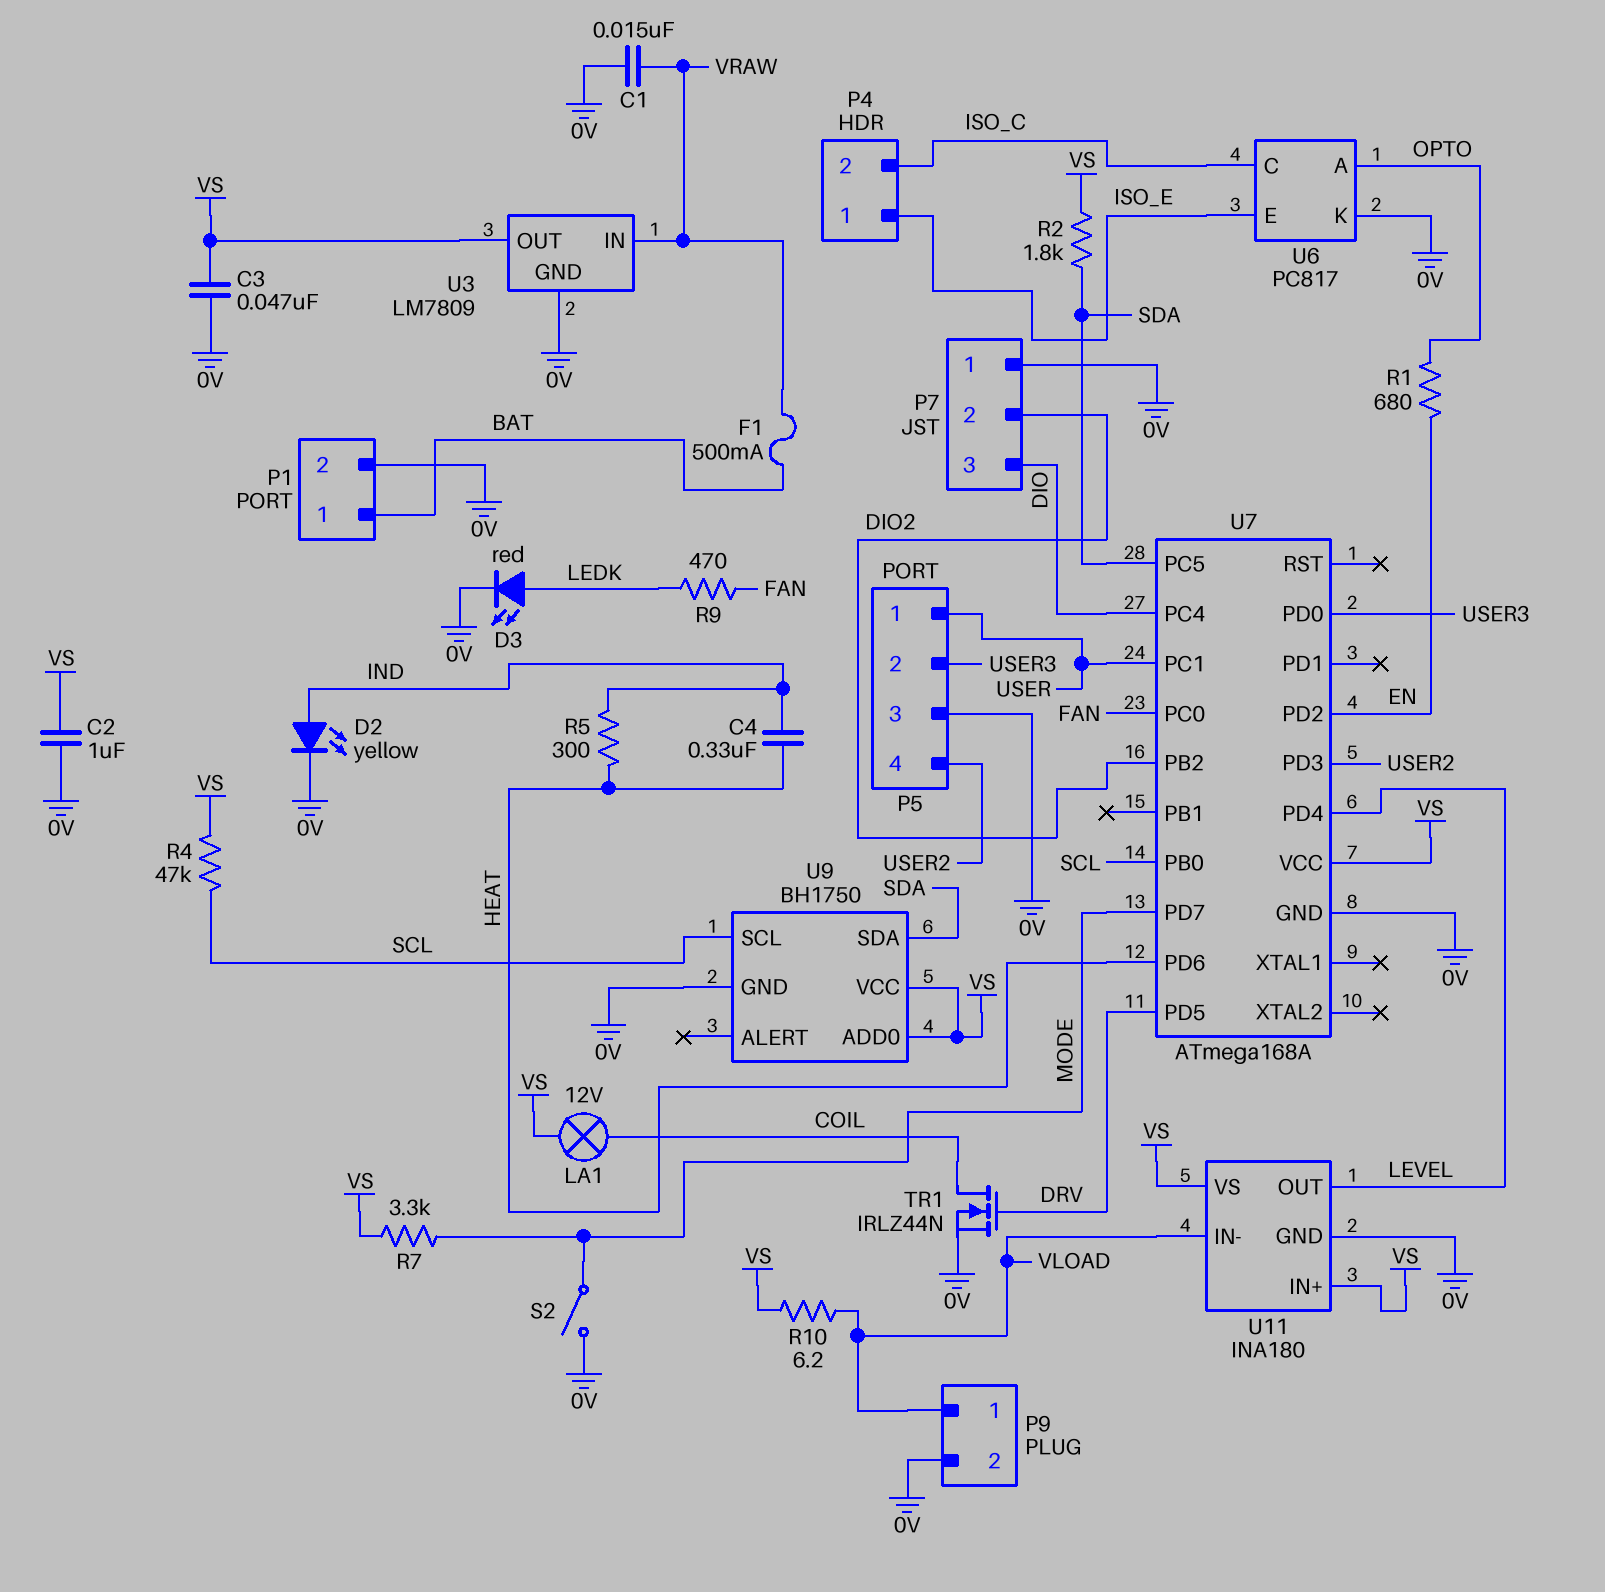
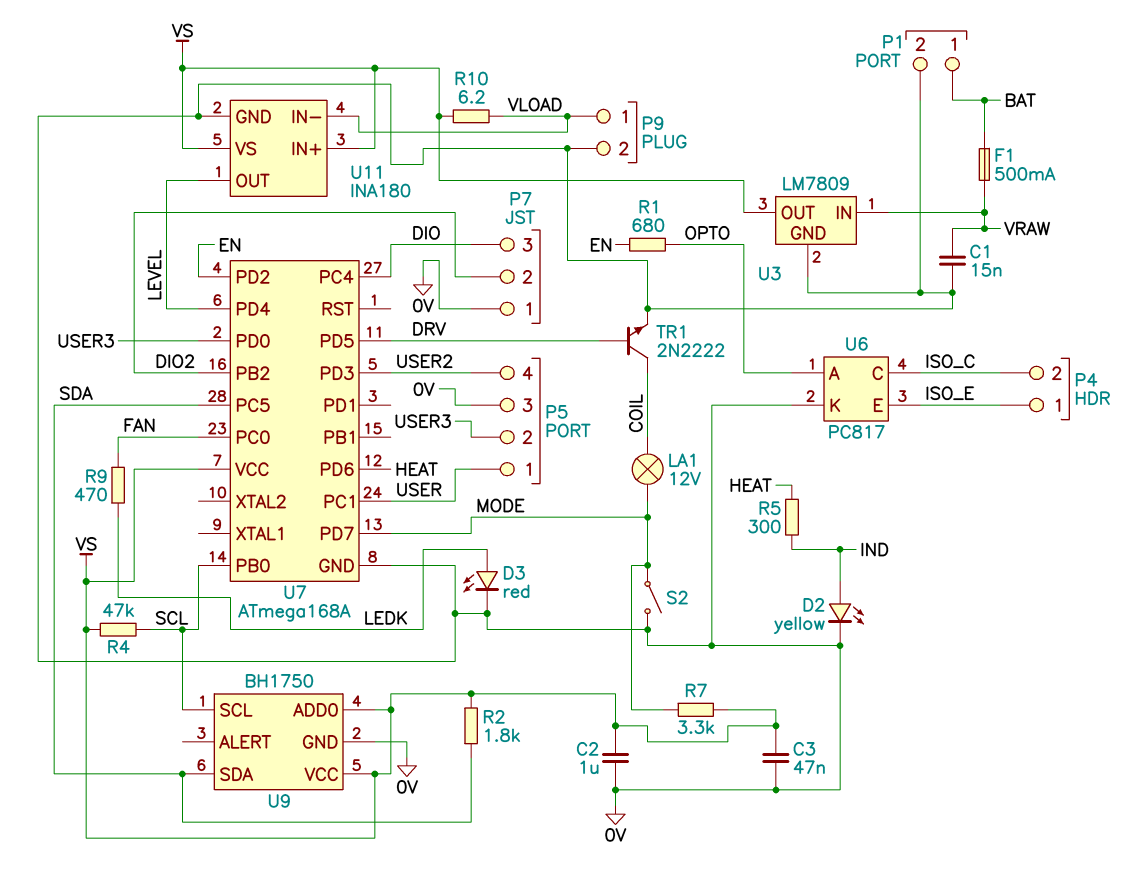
C4: 330nF (HEAT, IND) -> none
LA1: lamp 12V (COIL, VS) -> lamp 12V (COIL, MODE)
TR1: NMOS IRLZ44N (G DRV, D COIL, S 0V) -> NPN 2N2222 (B DRV, C COIL, E 0V)

